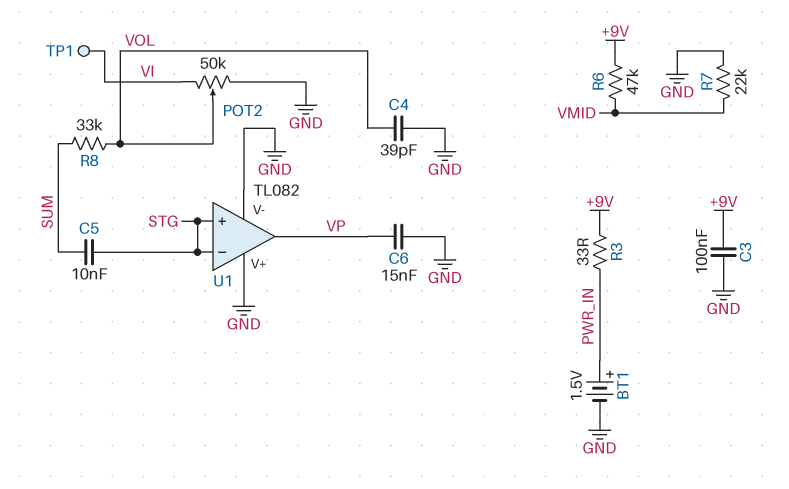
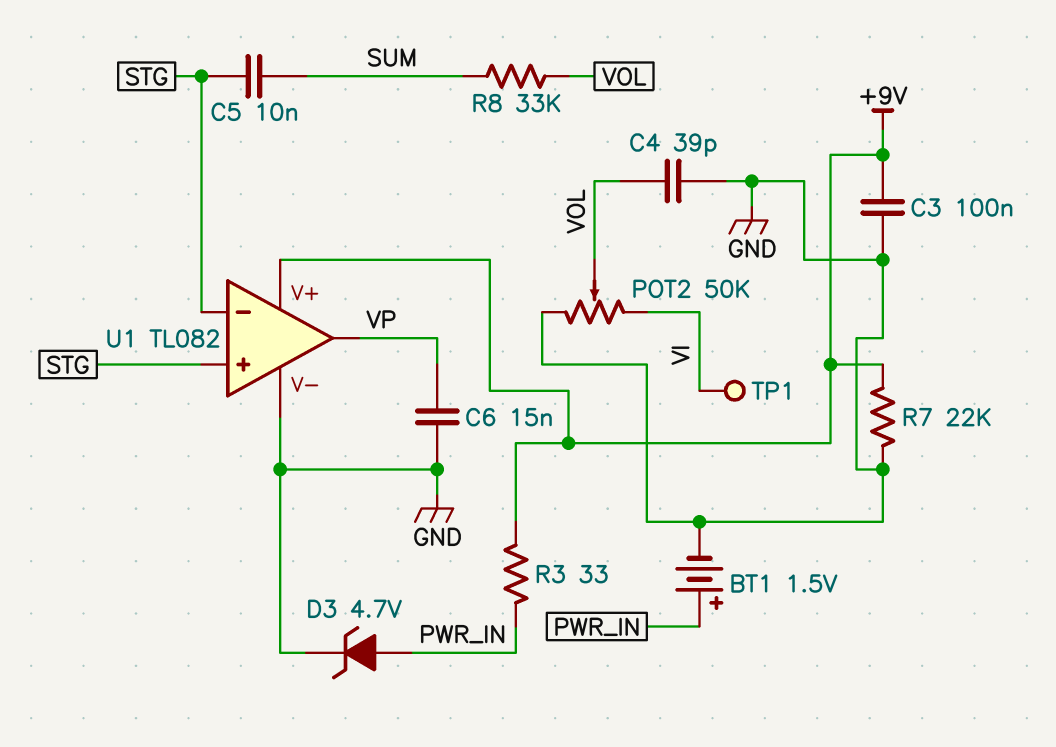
D3: none -> zener 4.7V (A PWR_IN, K GND)
R6: 47k (+9V, VMID) -> none
R7: 22k (GND, VMID) -> 22k (+9V, GND)
U1 pin V+: GND -> +9V

